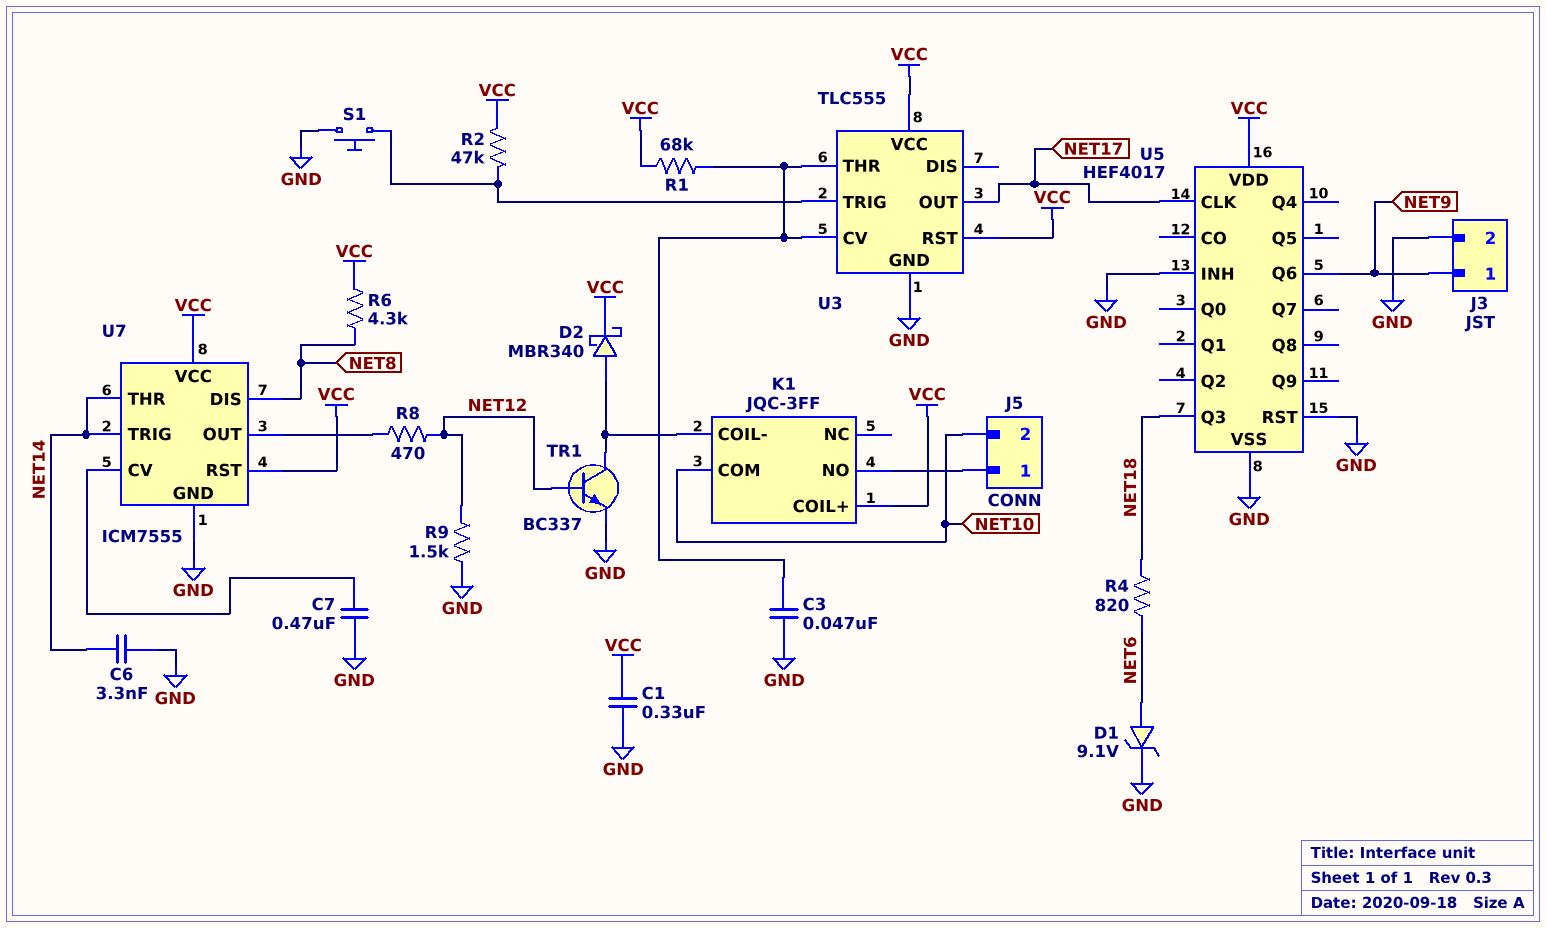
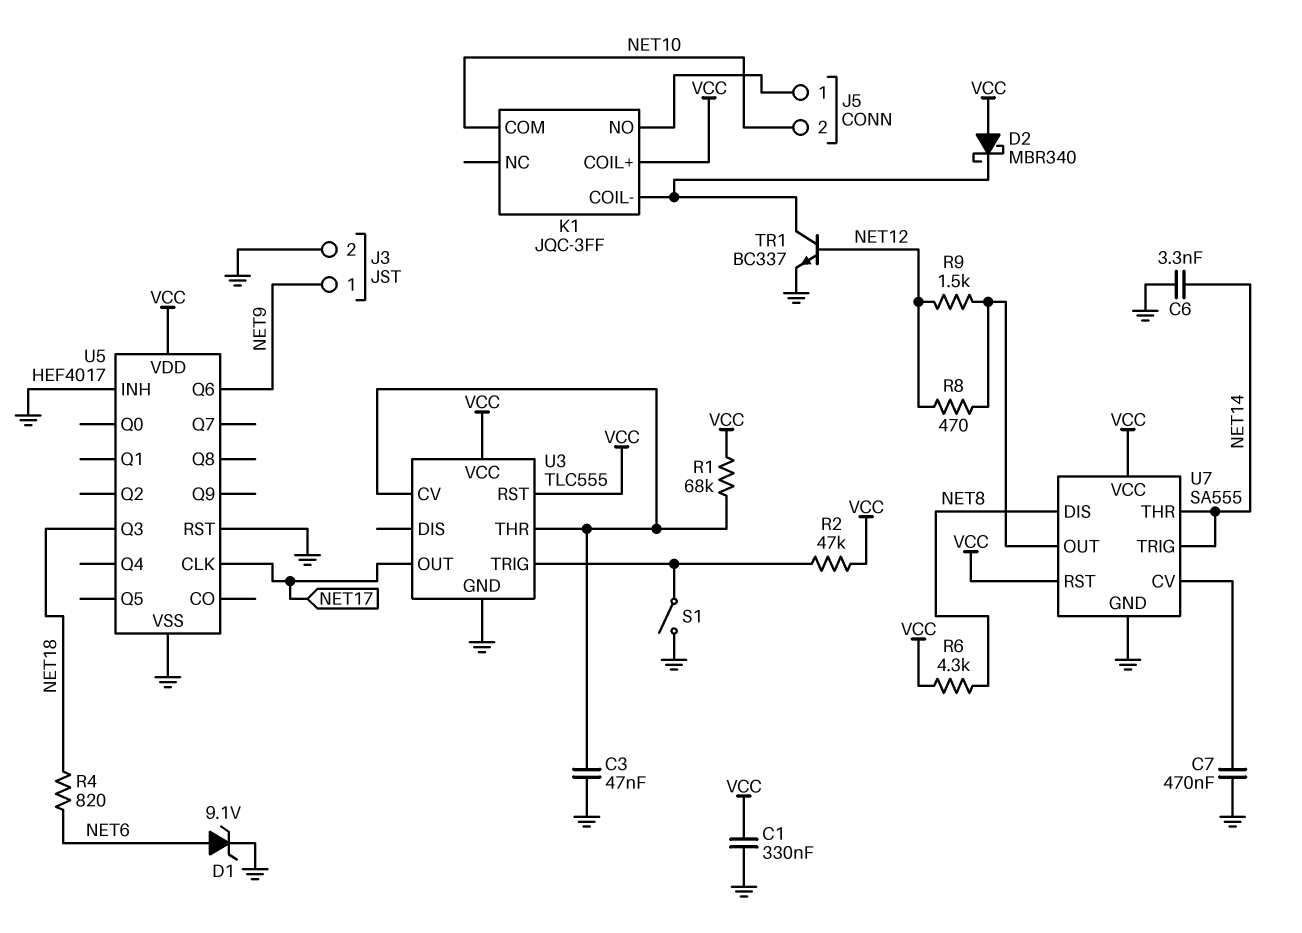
D2: schottky MBR340 (A K1/COIL-, K VCC) -> schottky MBR340 (A VCC, K K1/COIL-)
R9: 1.5k (GND, NET12) -> 1.5k (NET12, U7/OUT)
S1: button (GND, U3/TRIG) -> switch (GND, U3/TRIG)
U7: ICM7555 -> SA555

